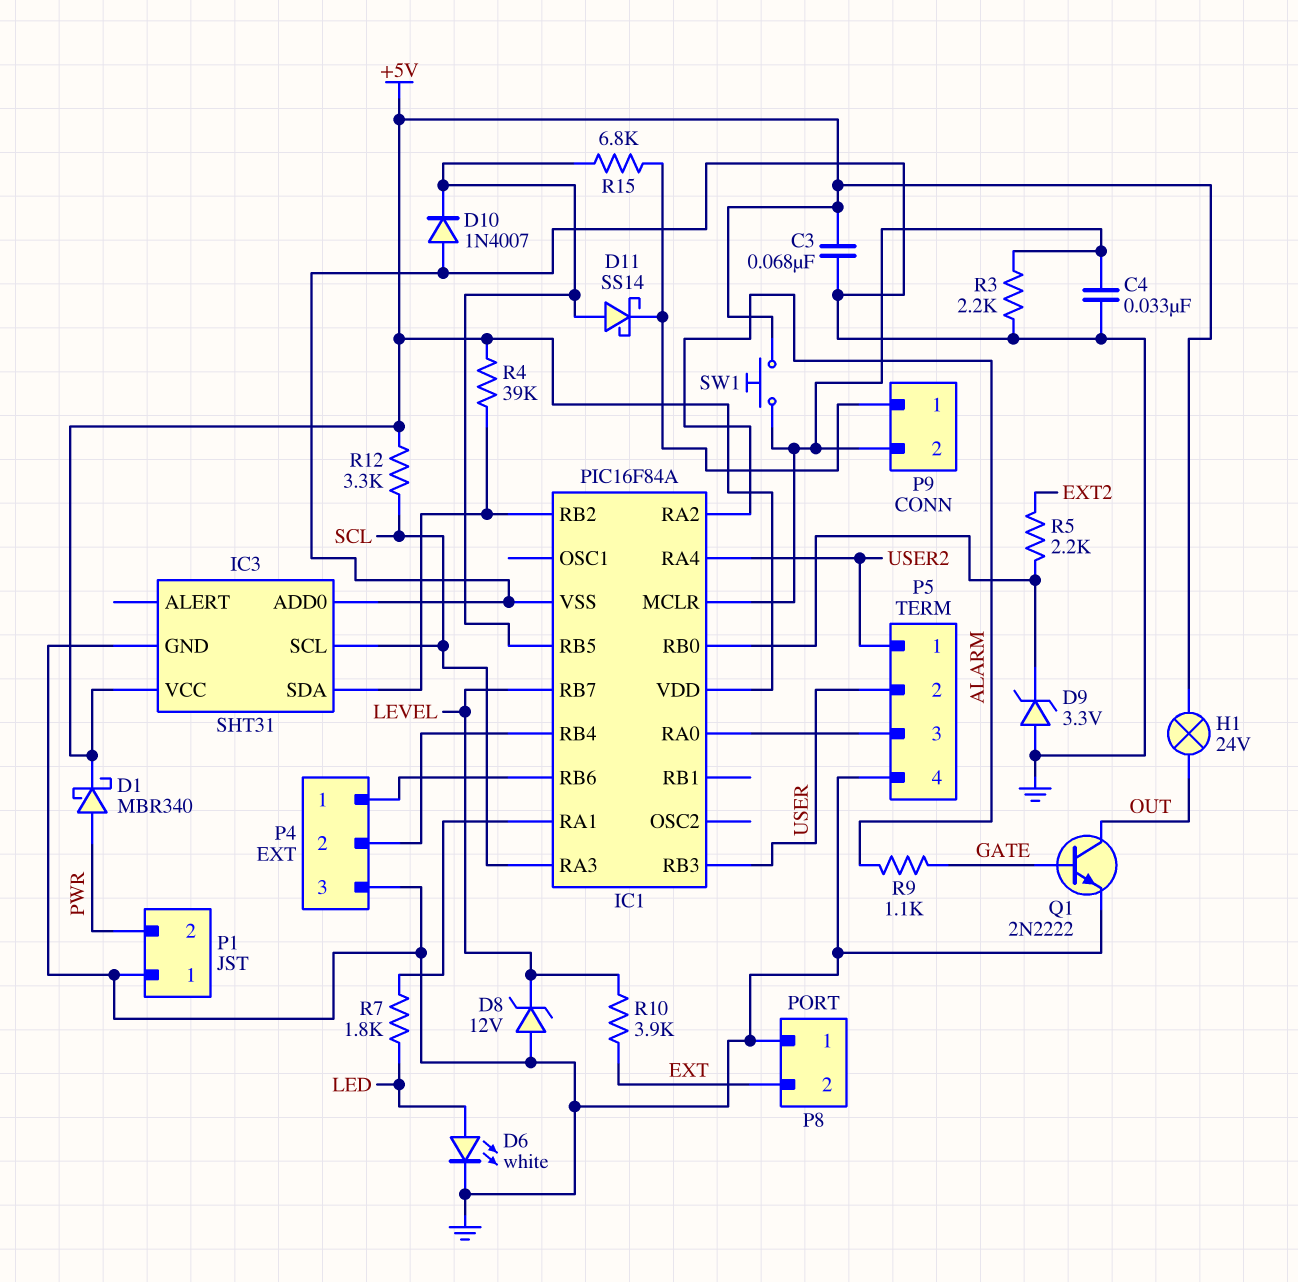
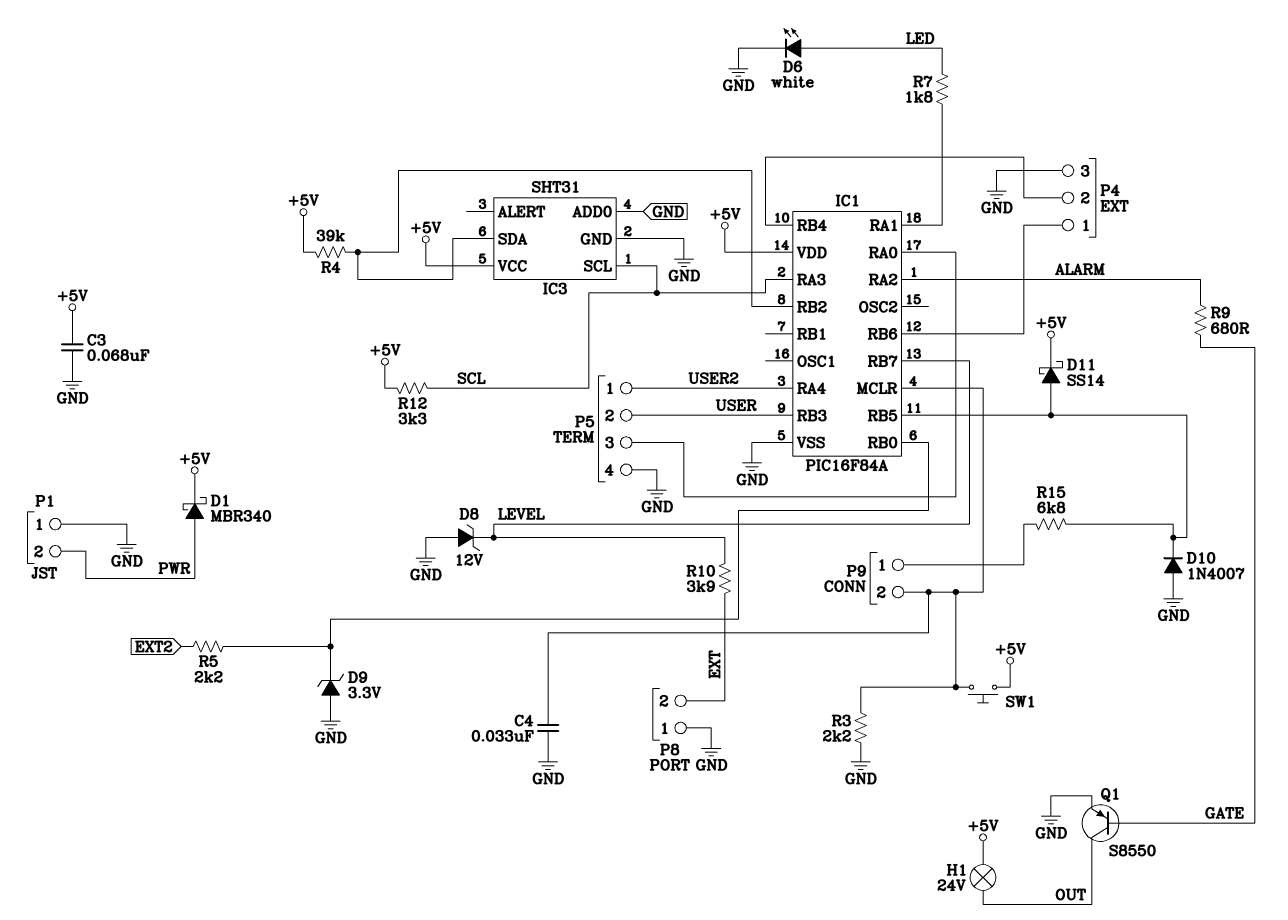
D11: schottky SS14 (A IC1/RB5, K P9/1) -> schottky SS14 (A IC1/RB5, K +5V)
Q1: NPN 2N2222 (B GATE, C OUT, E GND) -> PNP S8550 (B GATE, C OUT, E GND)
R9: 1.1k (ALARM, GATE) -> 680 (ALARM, GATE)

